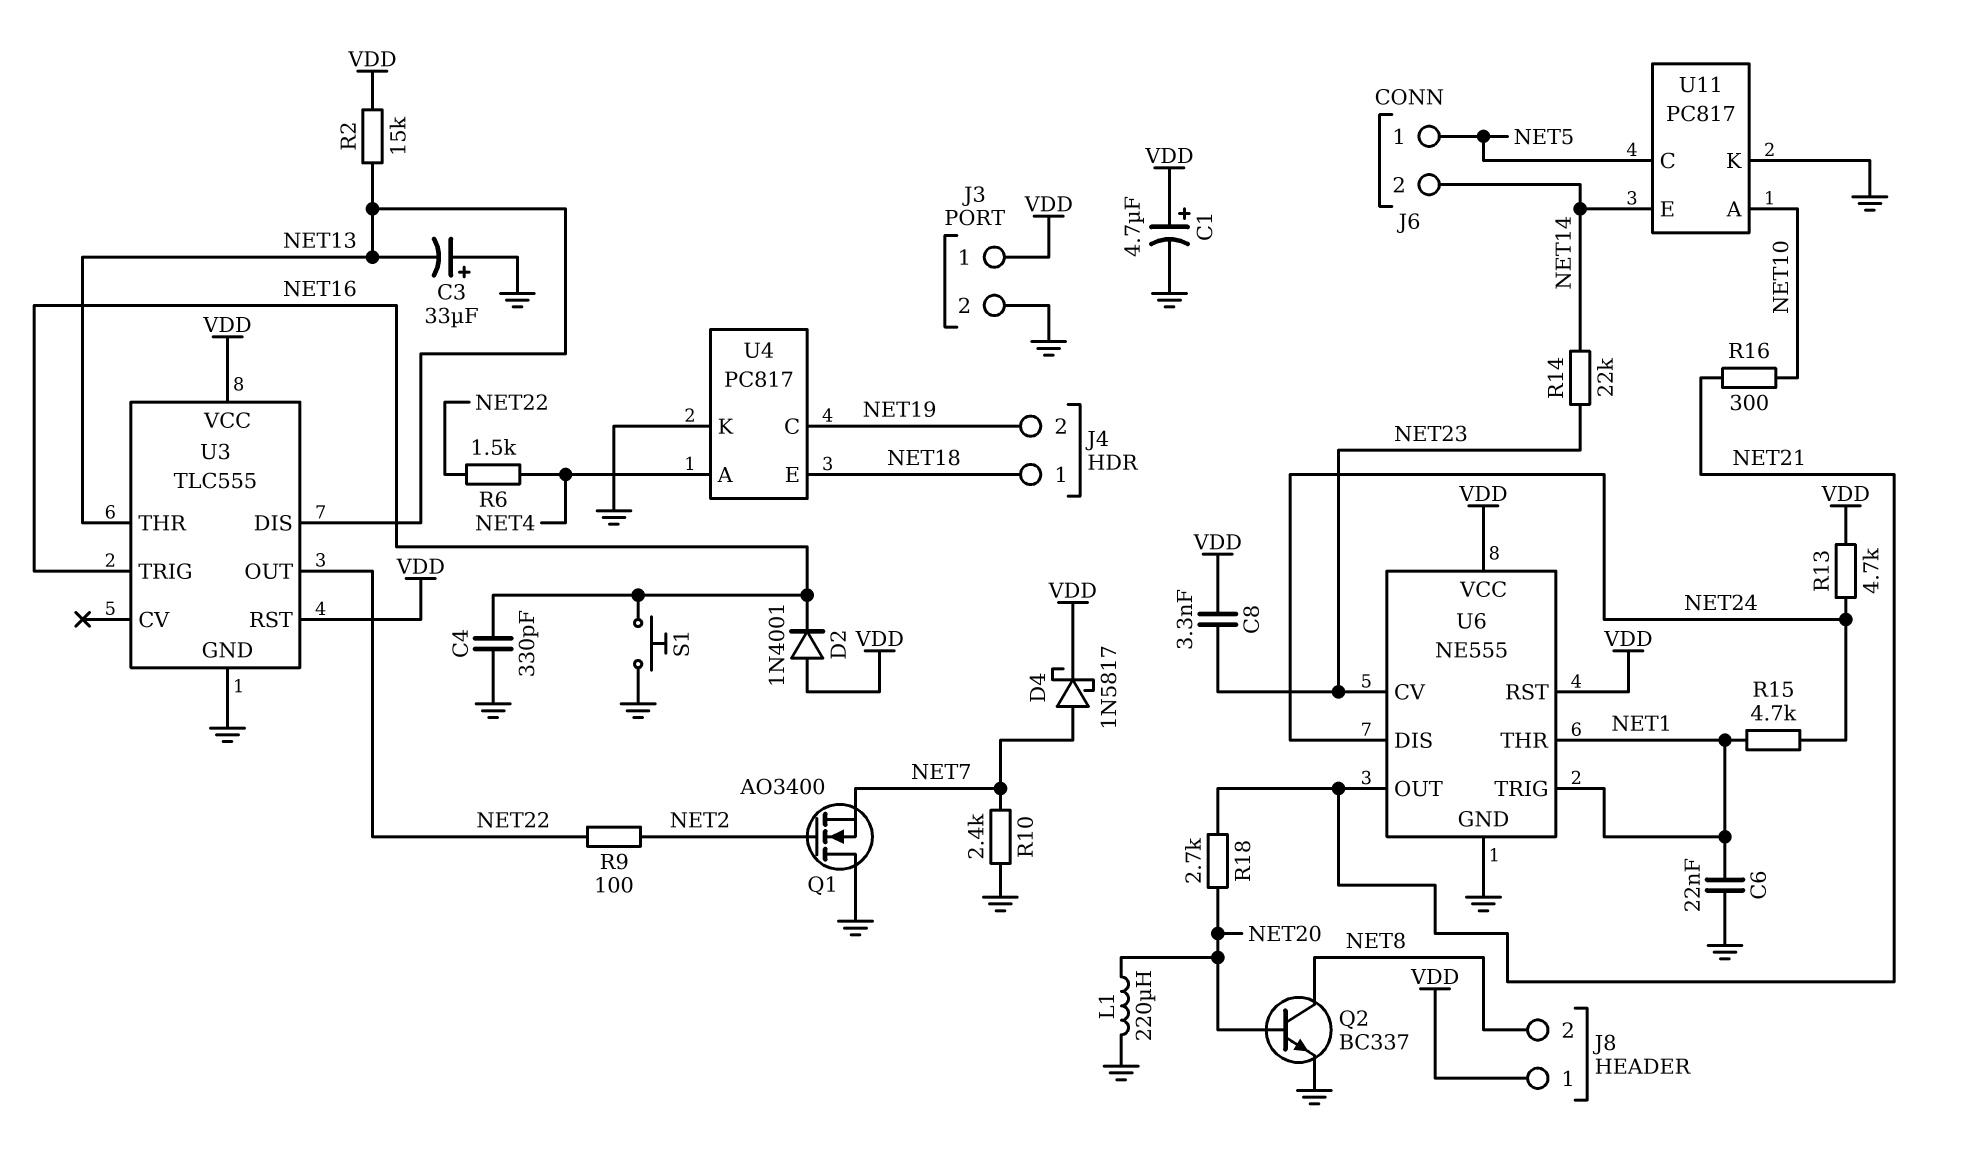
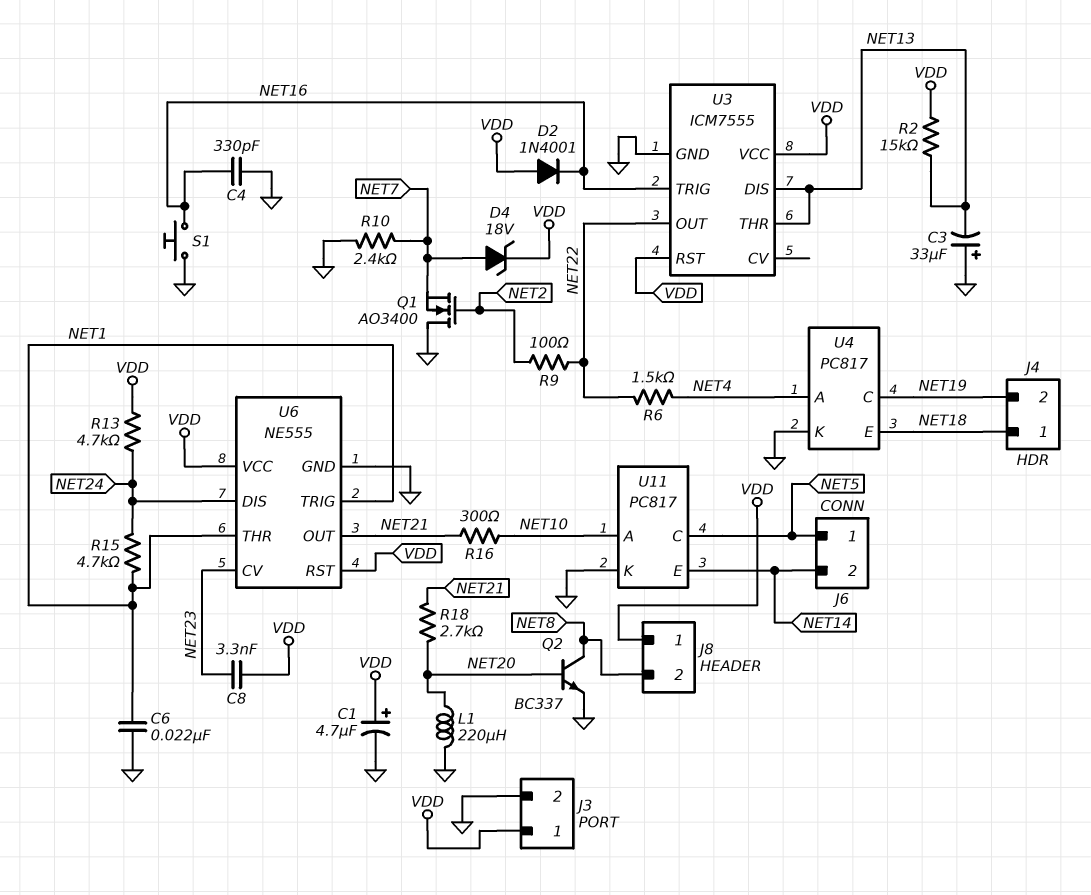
D4: schottky 1N5817 (A NET7, K VDD) -> zener 18V (A NET7, K VDD)
R14: 22k (NET14, NET23) -> none
U3: TLC555 -> ICM7555

